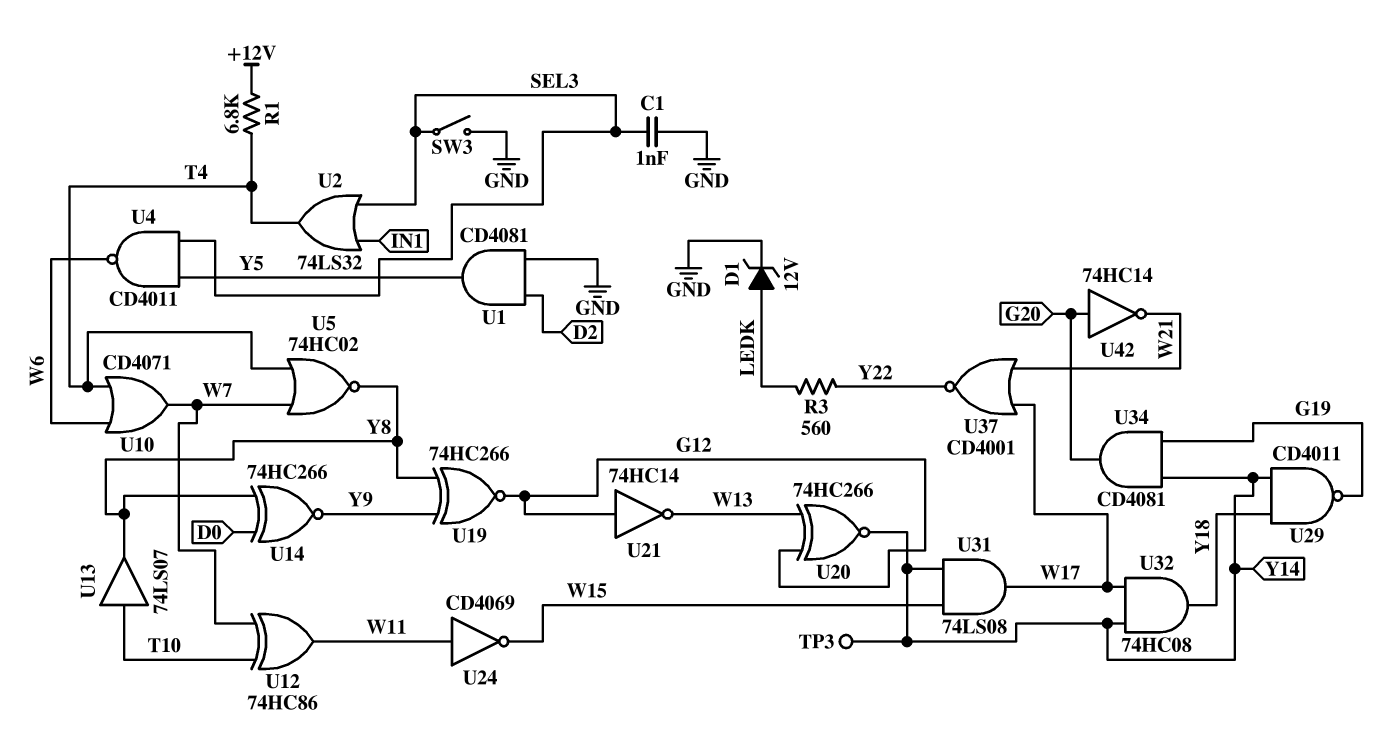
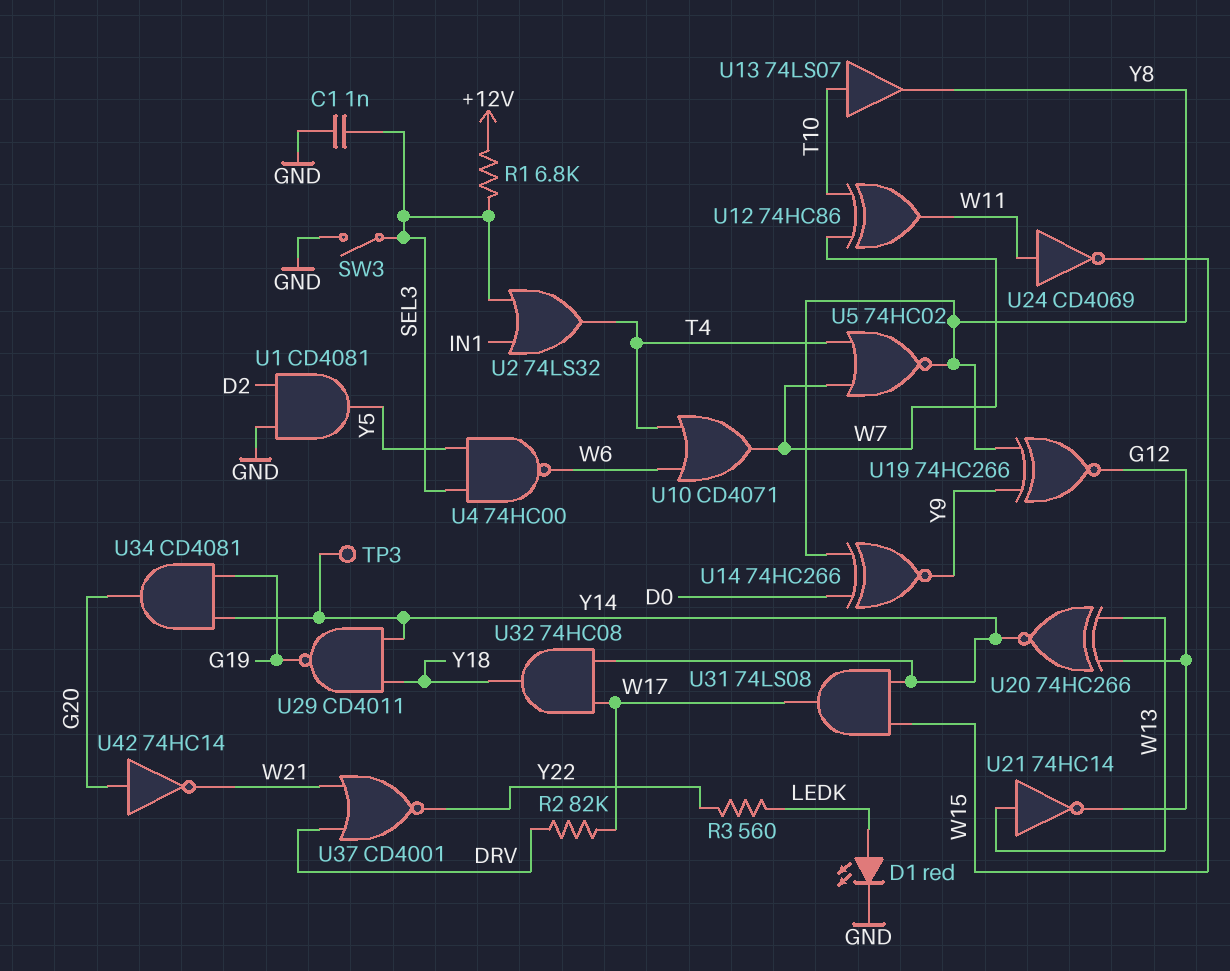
D1: zener 12V (A LEDK, K GND) -> LED red (A LEDK, K GND)
R1: 6.8k (+12V, T4) -> 6.8k (+12V, SEL3)
R2: none -> 82k (DRV, W17)
U4: NAND CD4011 (in SEL3, in Y5, out W6) -> NAND 74HC00 (in SEL3, in Y5, out W6)
U21: NOT 74HC14 (in G12, out W13) -> NOT 74HC14 (in W13, out G12)
U37: NOR CD4001 (in W17, in W21, out Y22) -> NOR CD4001 (in DRV, in W21, out Y22)

